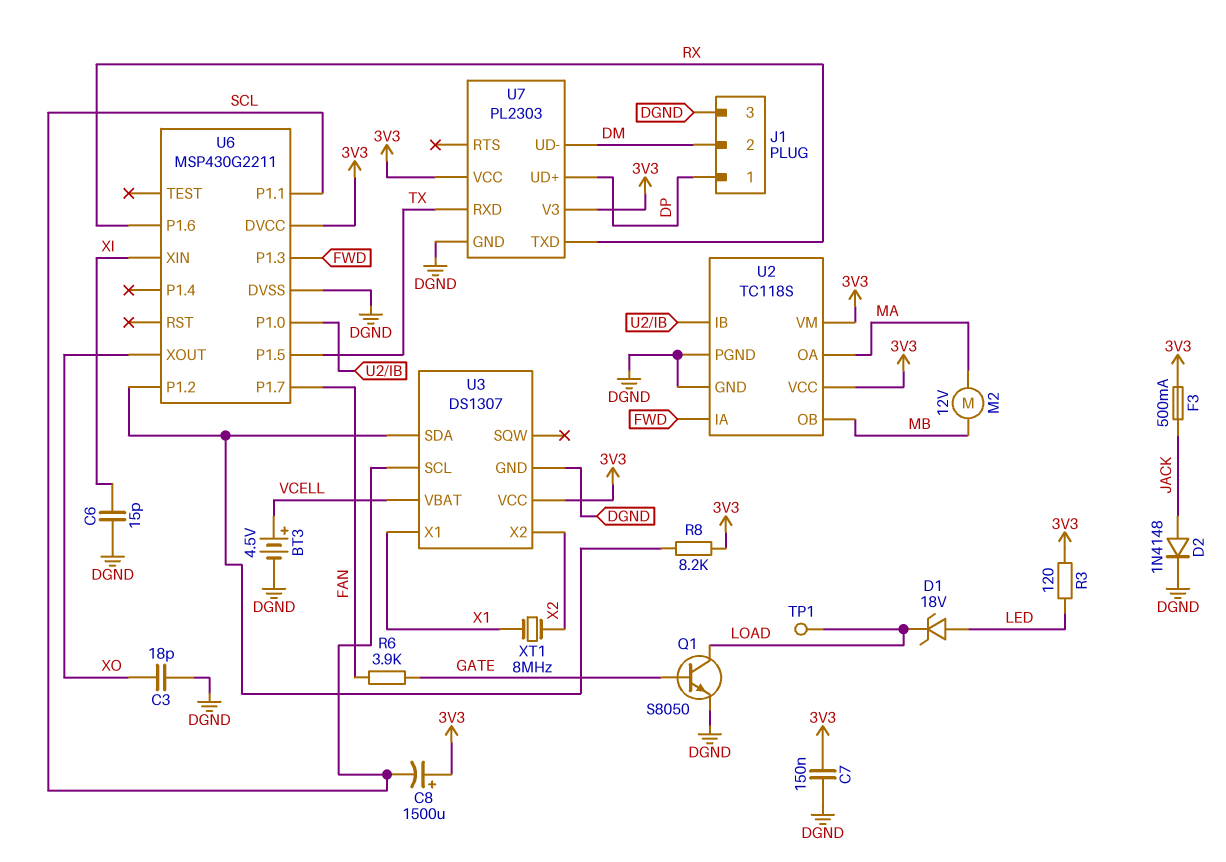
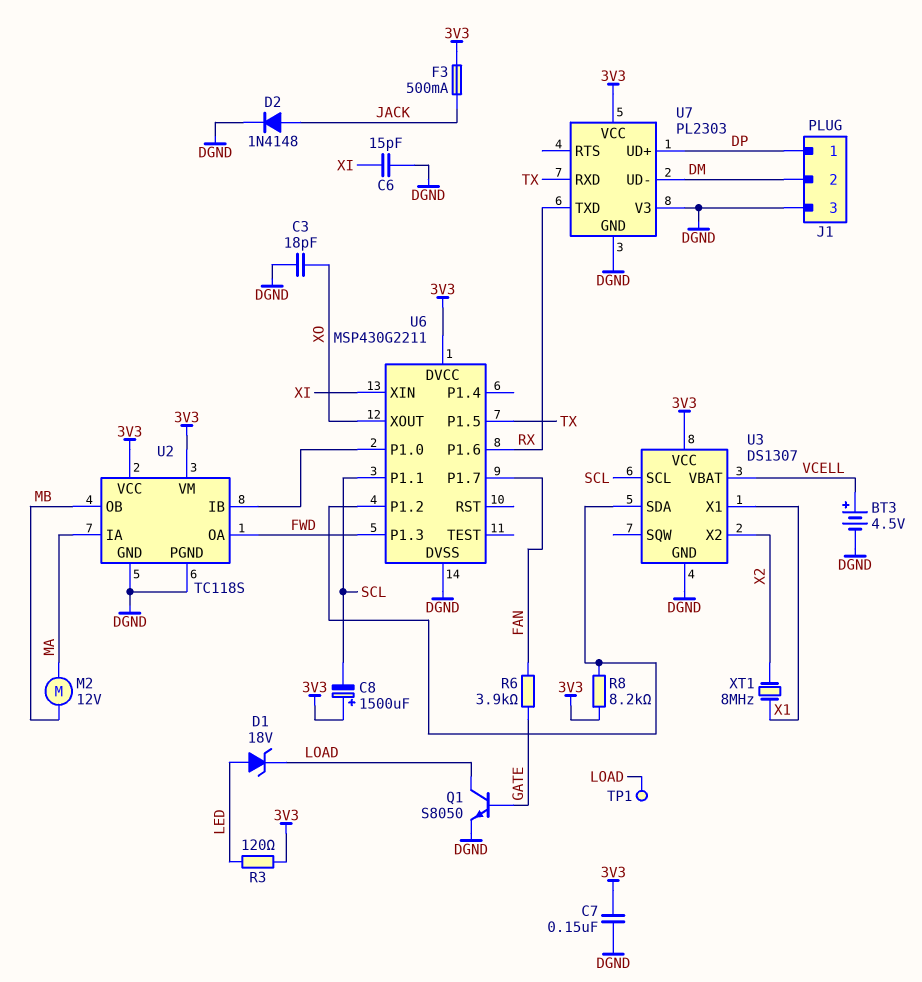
U2 pin IA: FWD -> MA
U2 pin OA: MA -> FWD
U7 pin V3: 3V3 -> DGND

